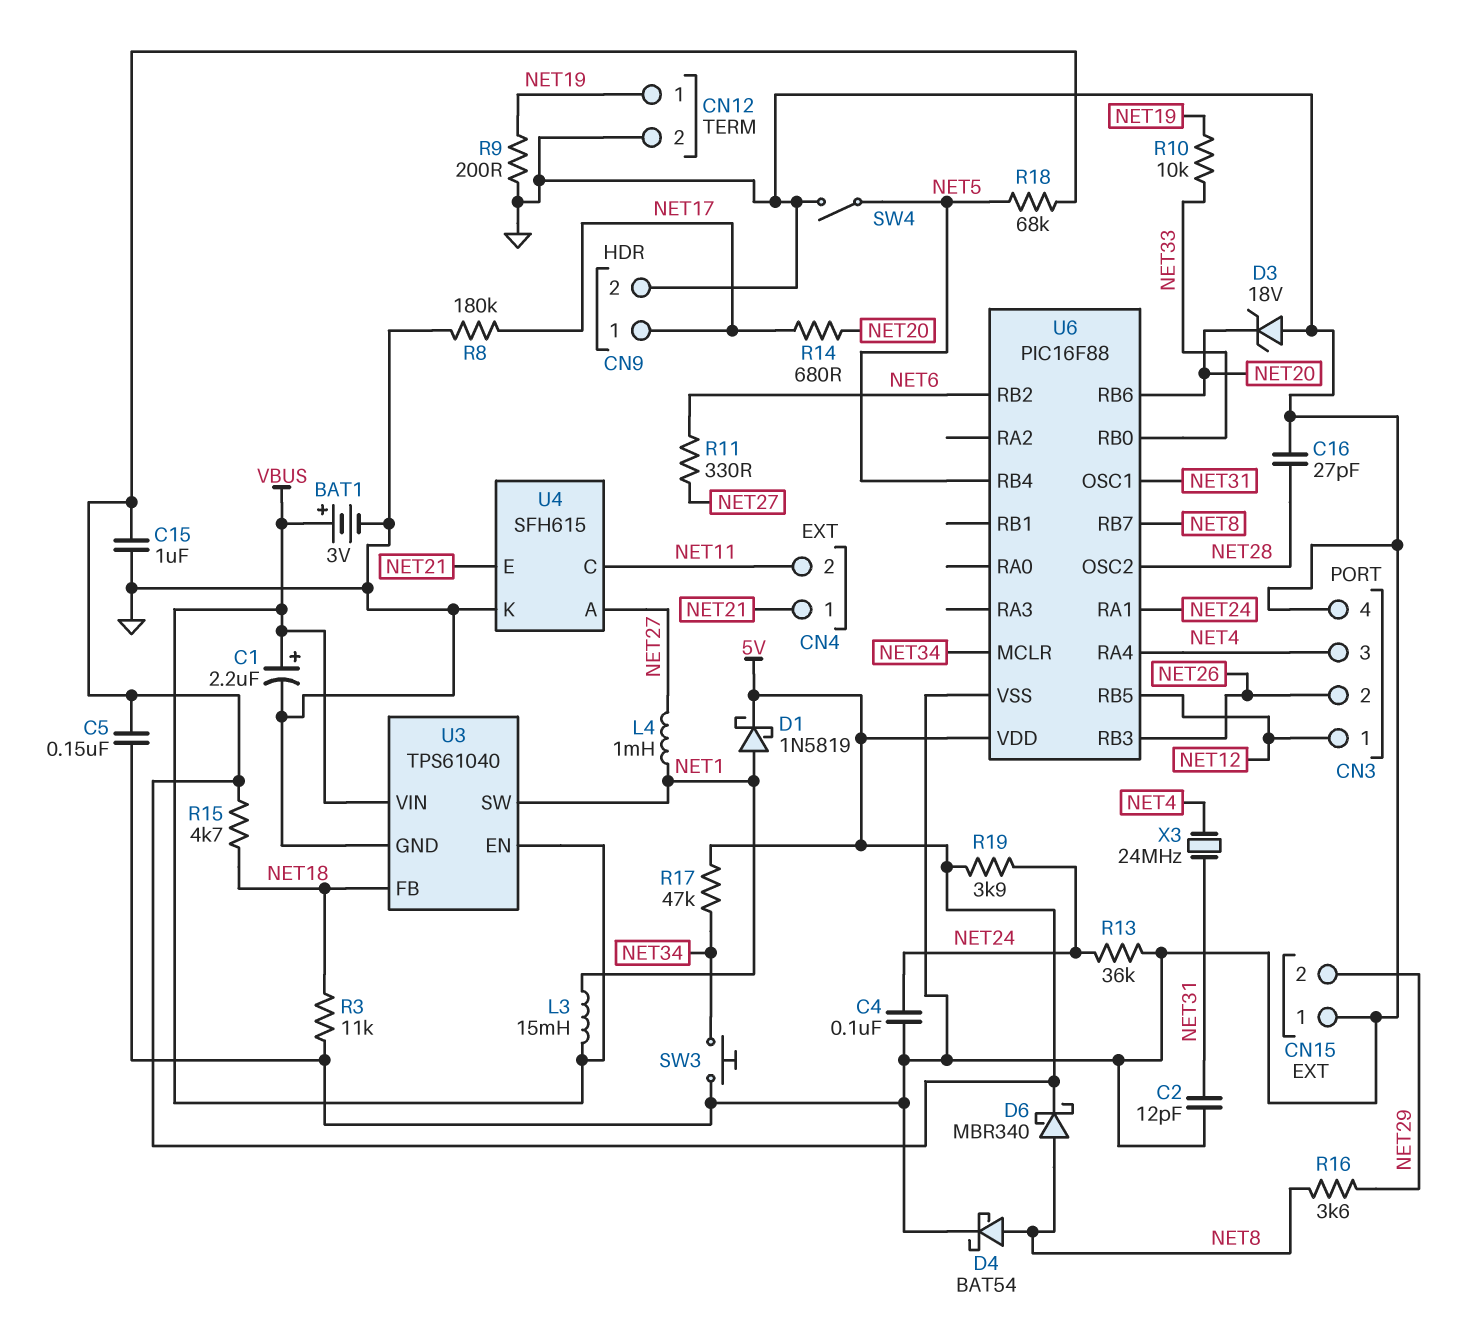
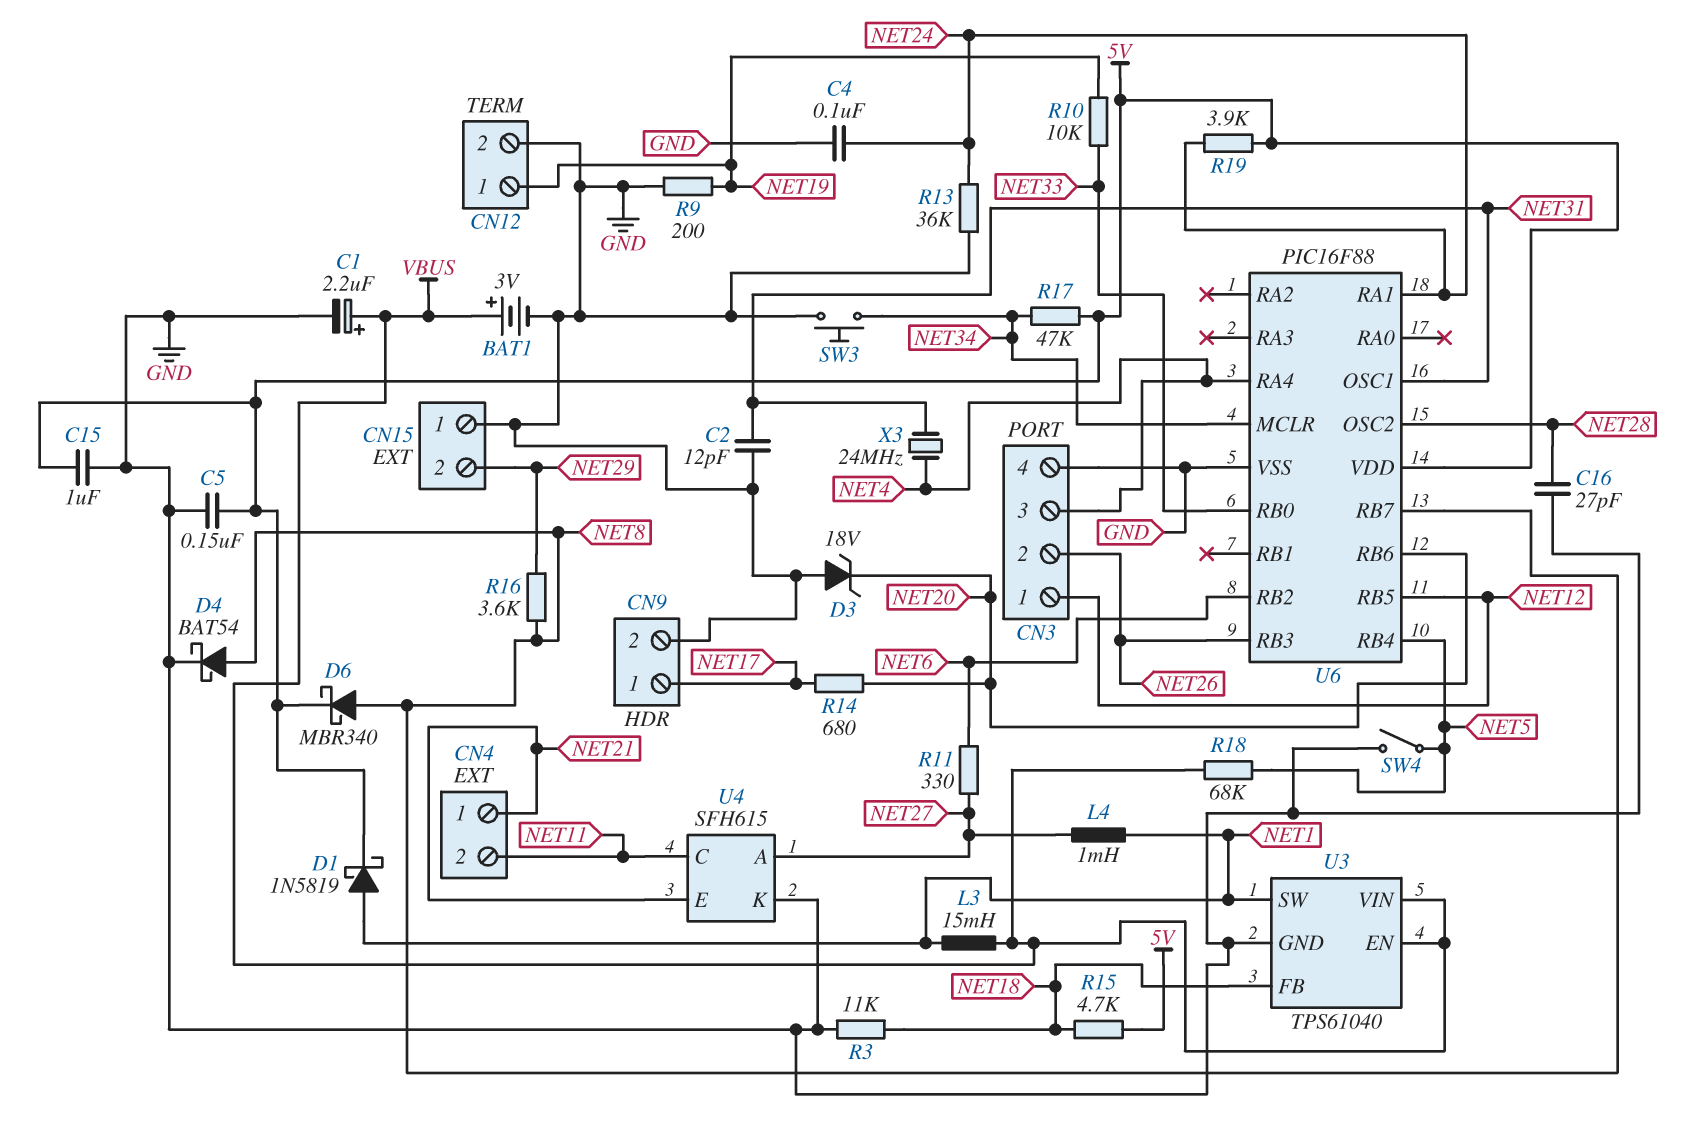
R8: 180k (GND, NET17) -> none
R18: 68k (5V, NET5) -> 68k (NET5, VBUS)

